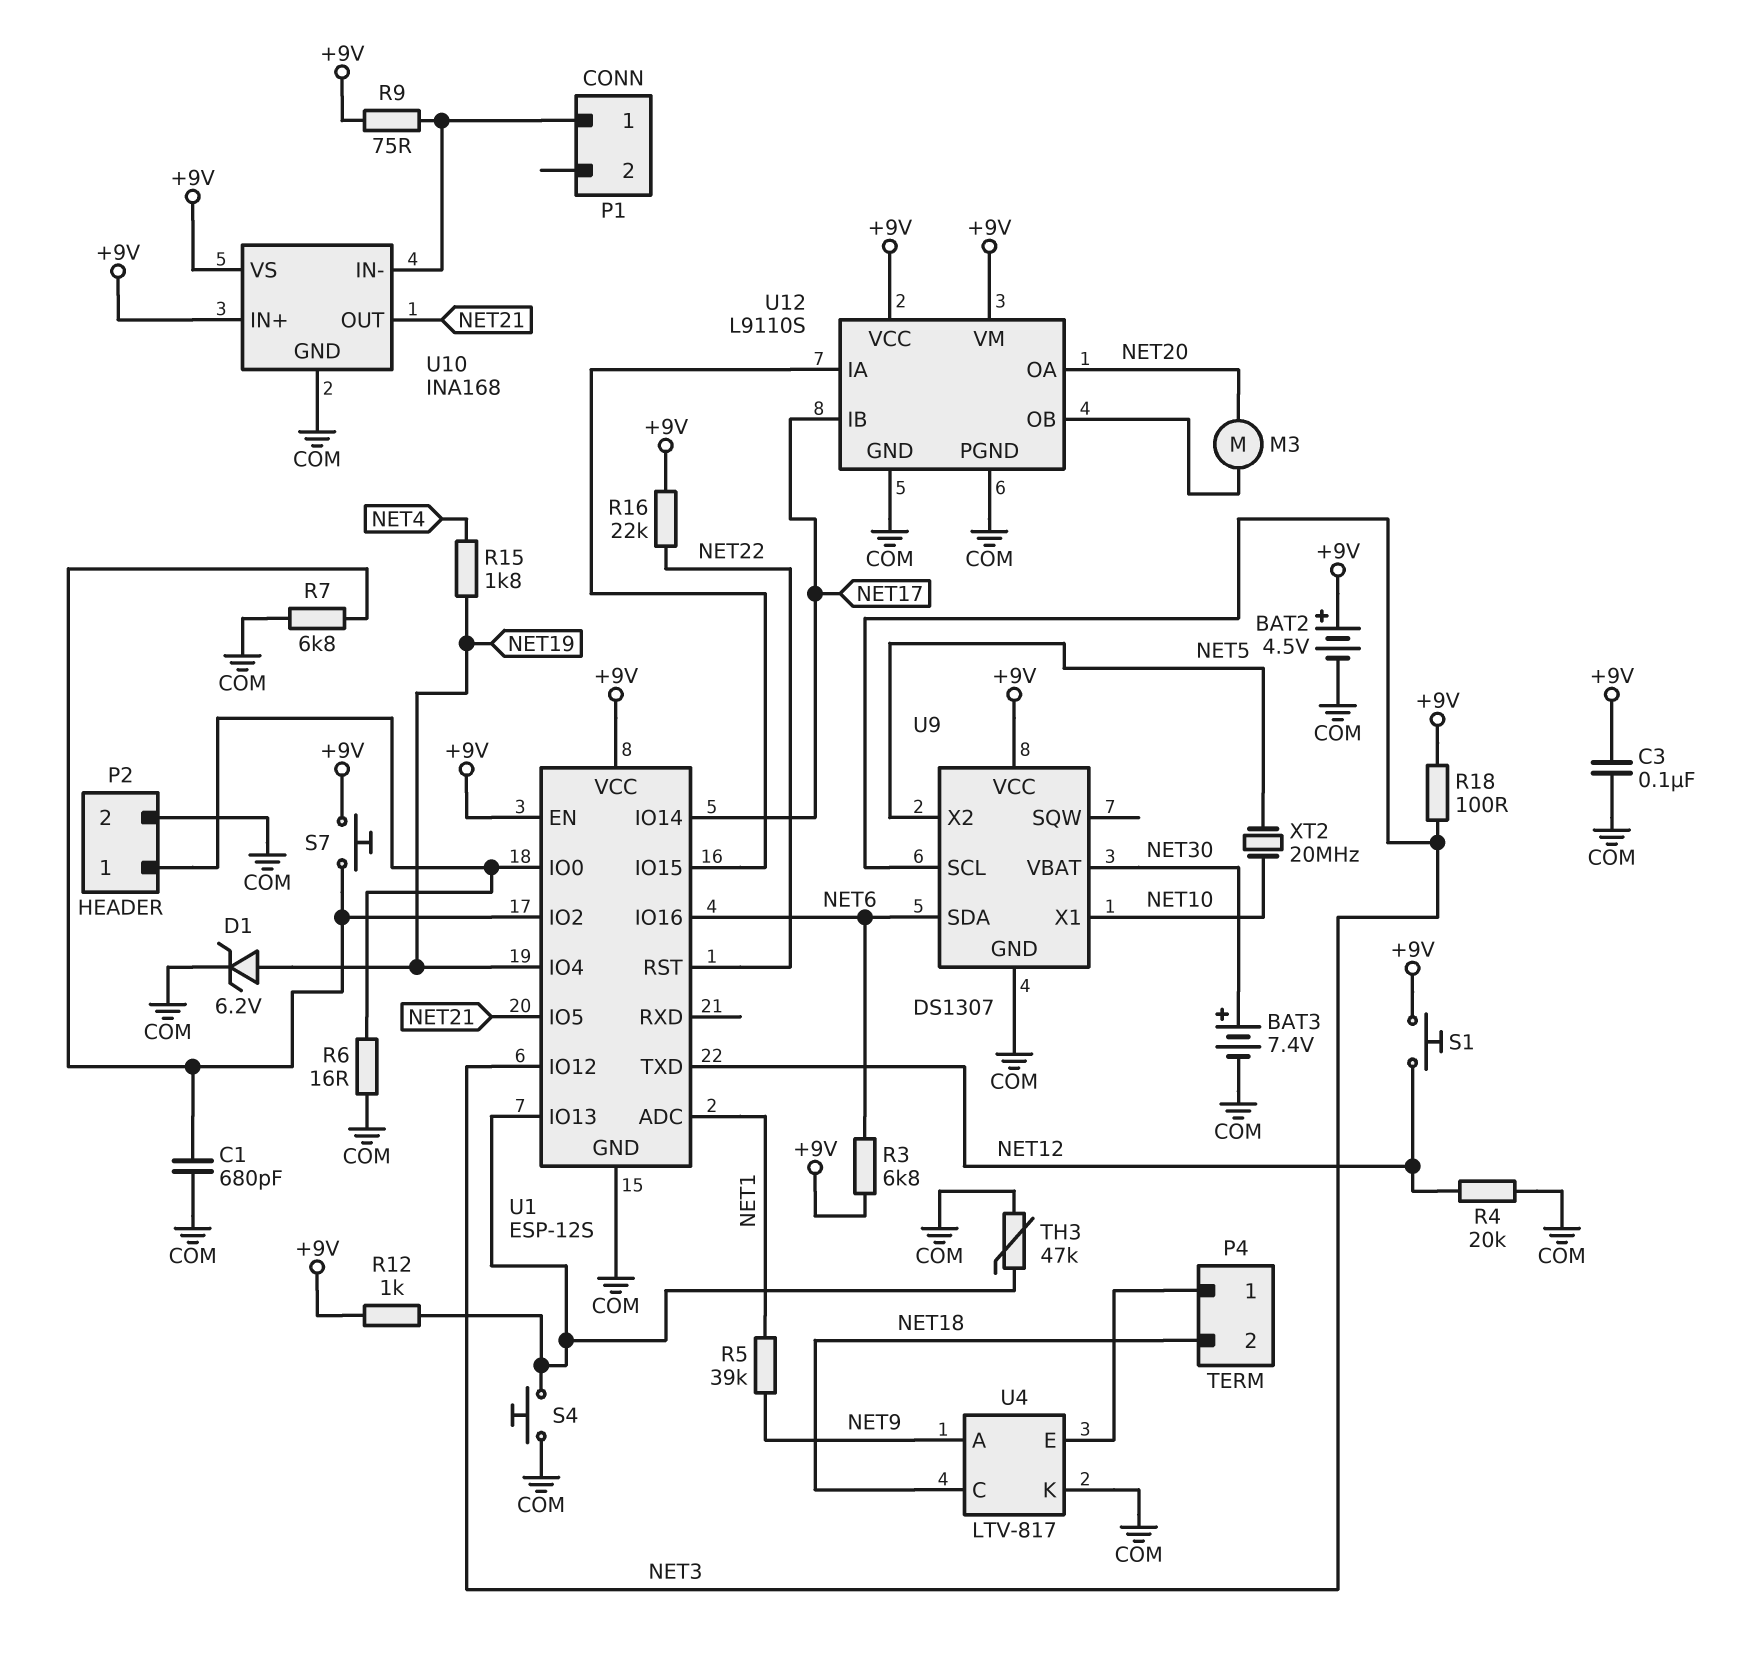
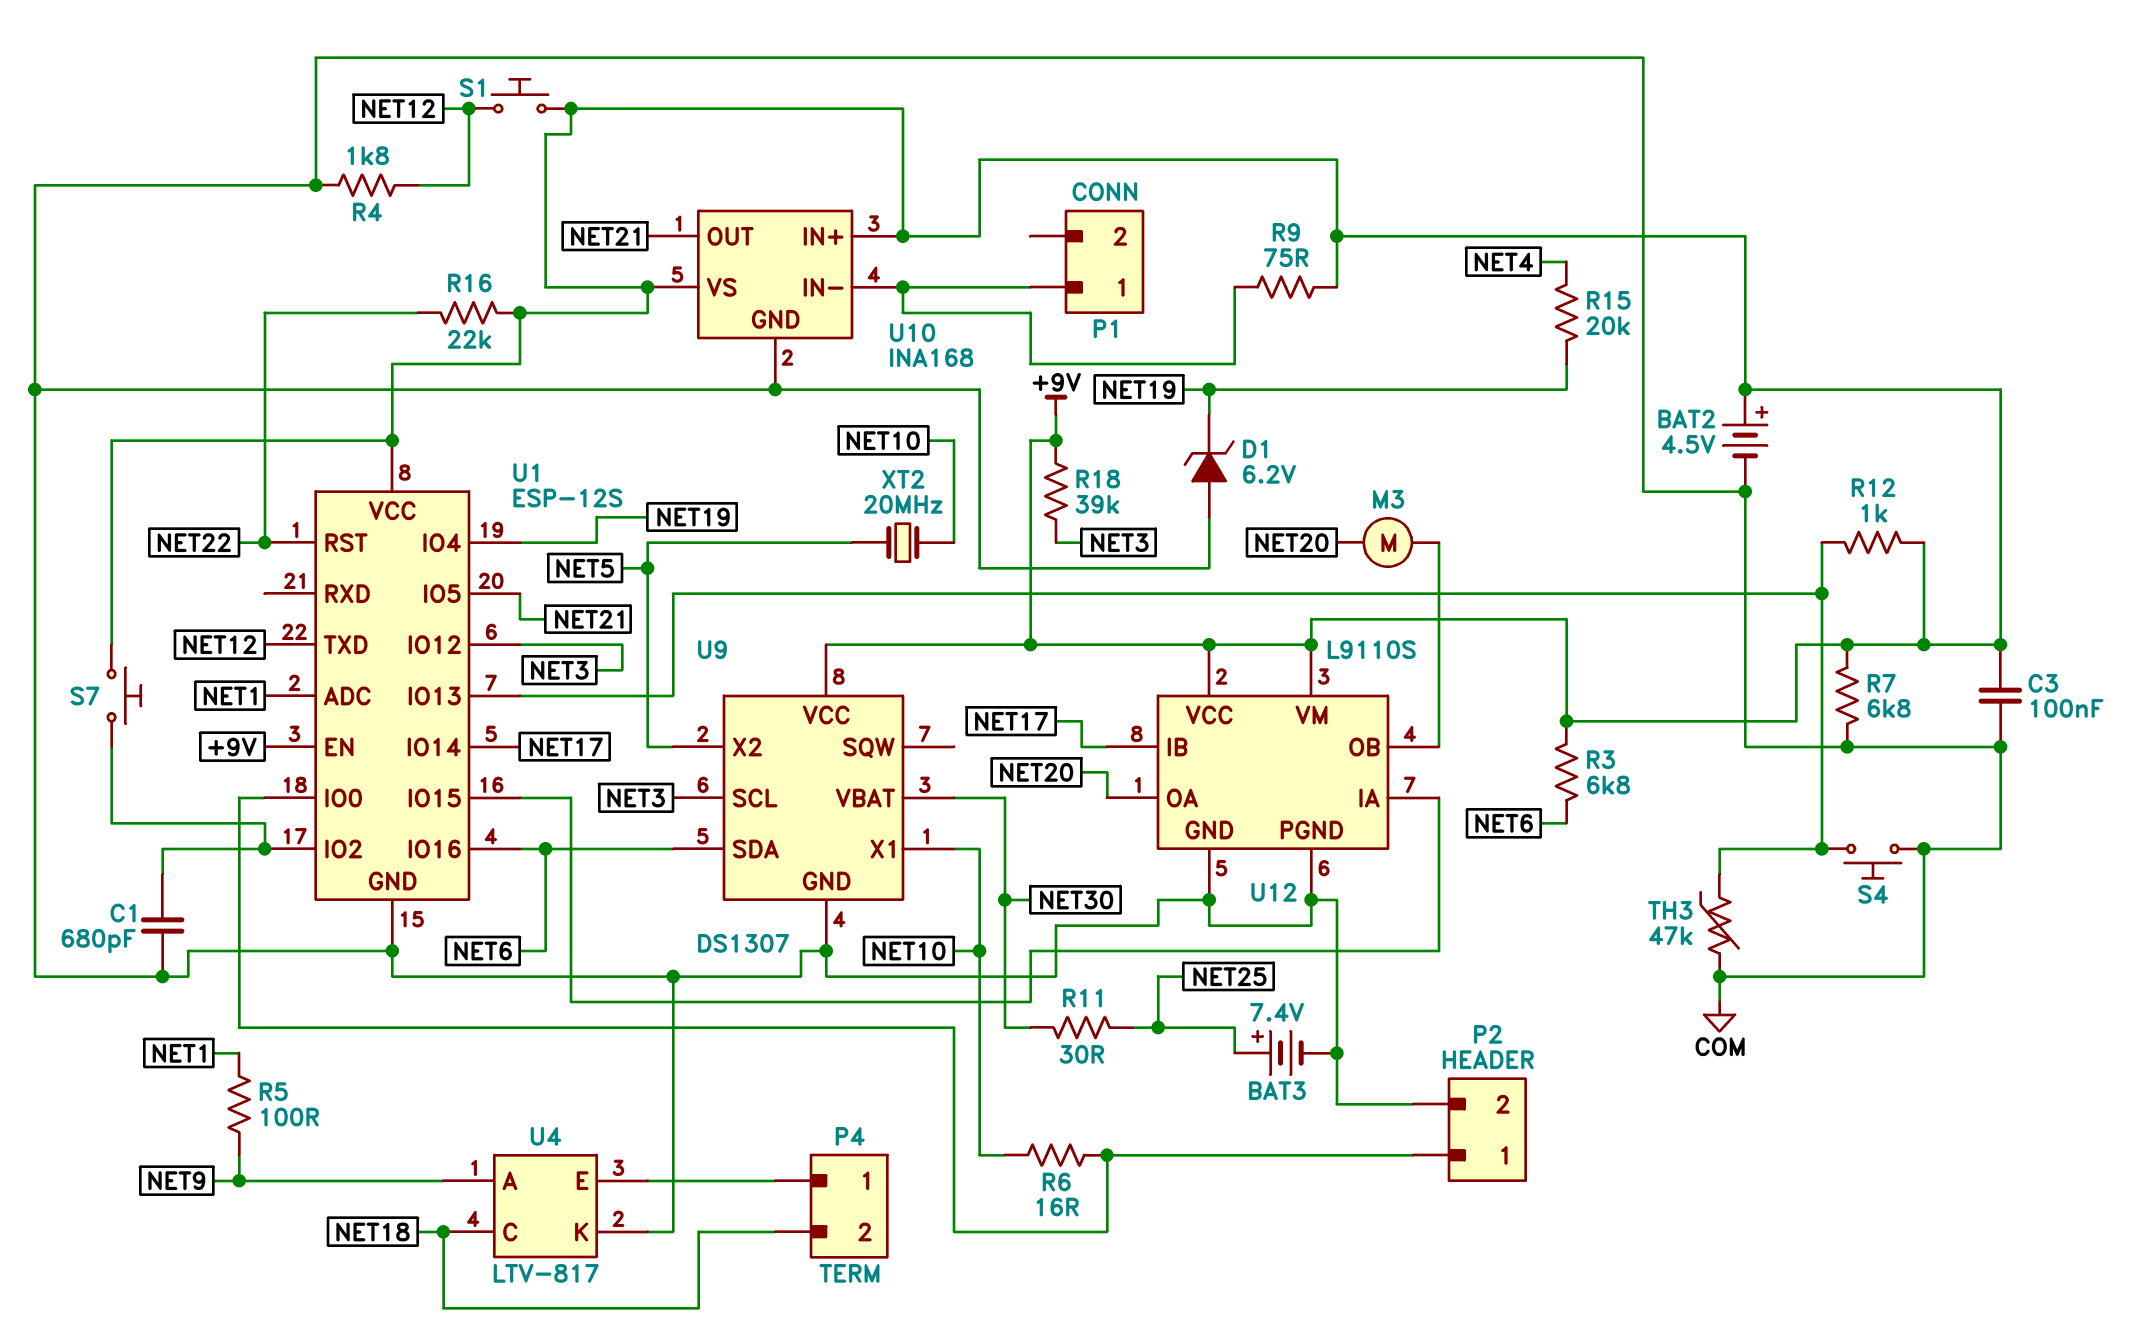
BAT3: 7.4V (plus NET30, minus COM) -> 7.4V (plus NET25, minus COM)
D1: zener 6.2V (A NET19, K COM) -> zener 6.2V (A COM, K NET19)
R4: 20k (COM, NET12) -> 1.8k (COM, NET12)
R5: 39k (NET1, NET9) -> 100 (NET1, NET9)
R6: 16 (COM, P2/1) -> 16 (NET10, P2/1)
R7: 6.8k (COM, U1/IO2) -> 6.8k (+9V, COM)
R11: none -> 30 (NET25, NET30)
R15: 1.8k (NET4, NET19) -> 20k (NET4, NET19)
R18: 100 (+9V, NET3) -> 39k (+9V, NET3)

